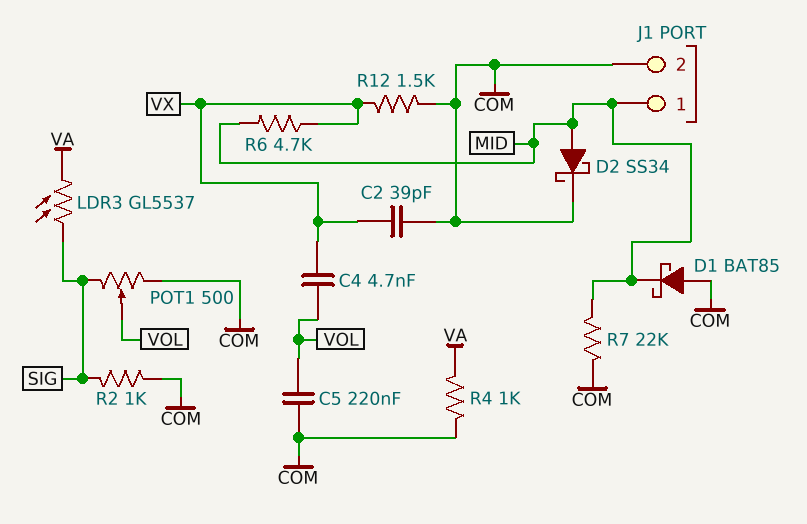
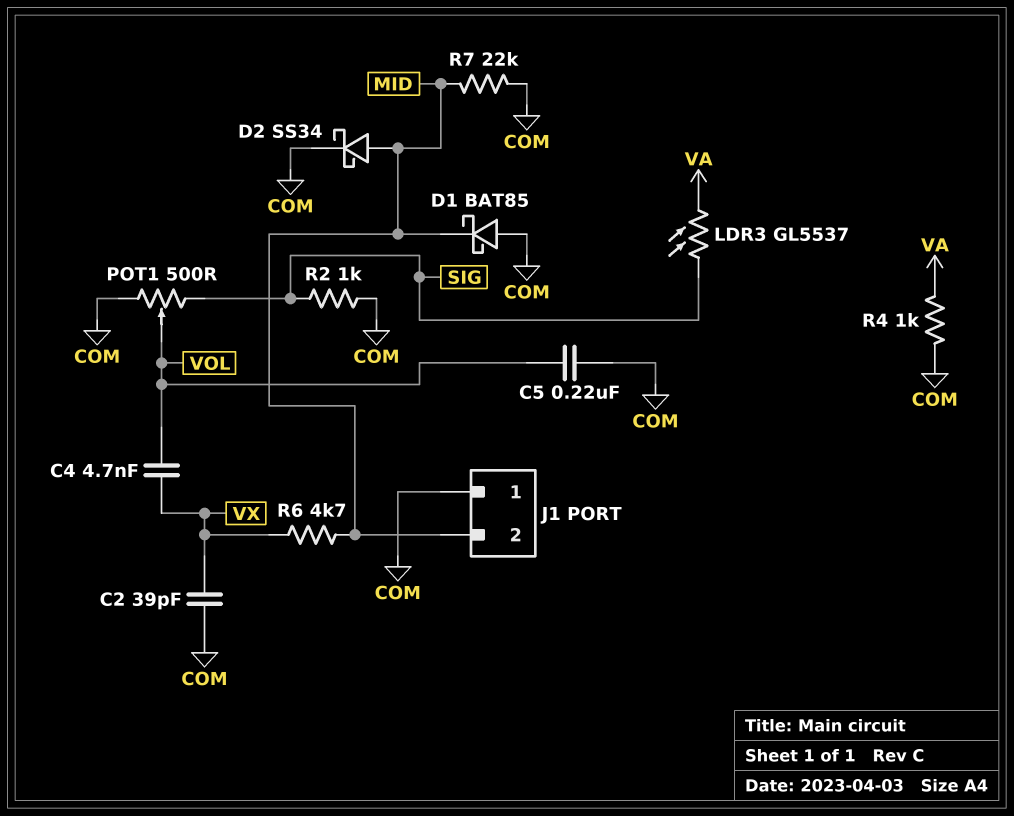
J1 pin 1: MID -> COM
J1 pin 2: COM -> MID
R12: 1.5k (COM, VX) -> none

